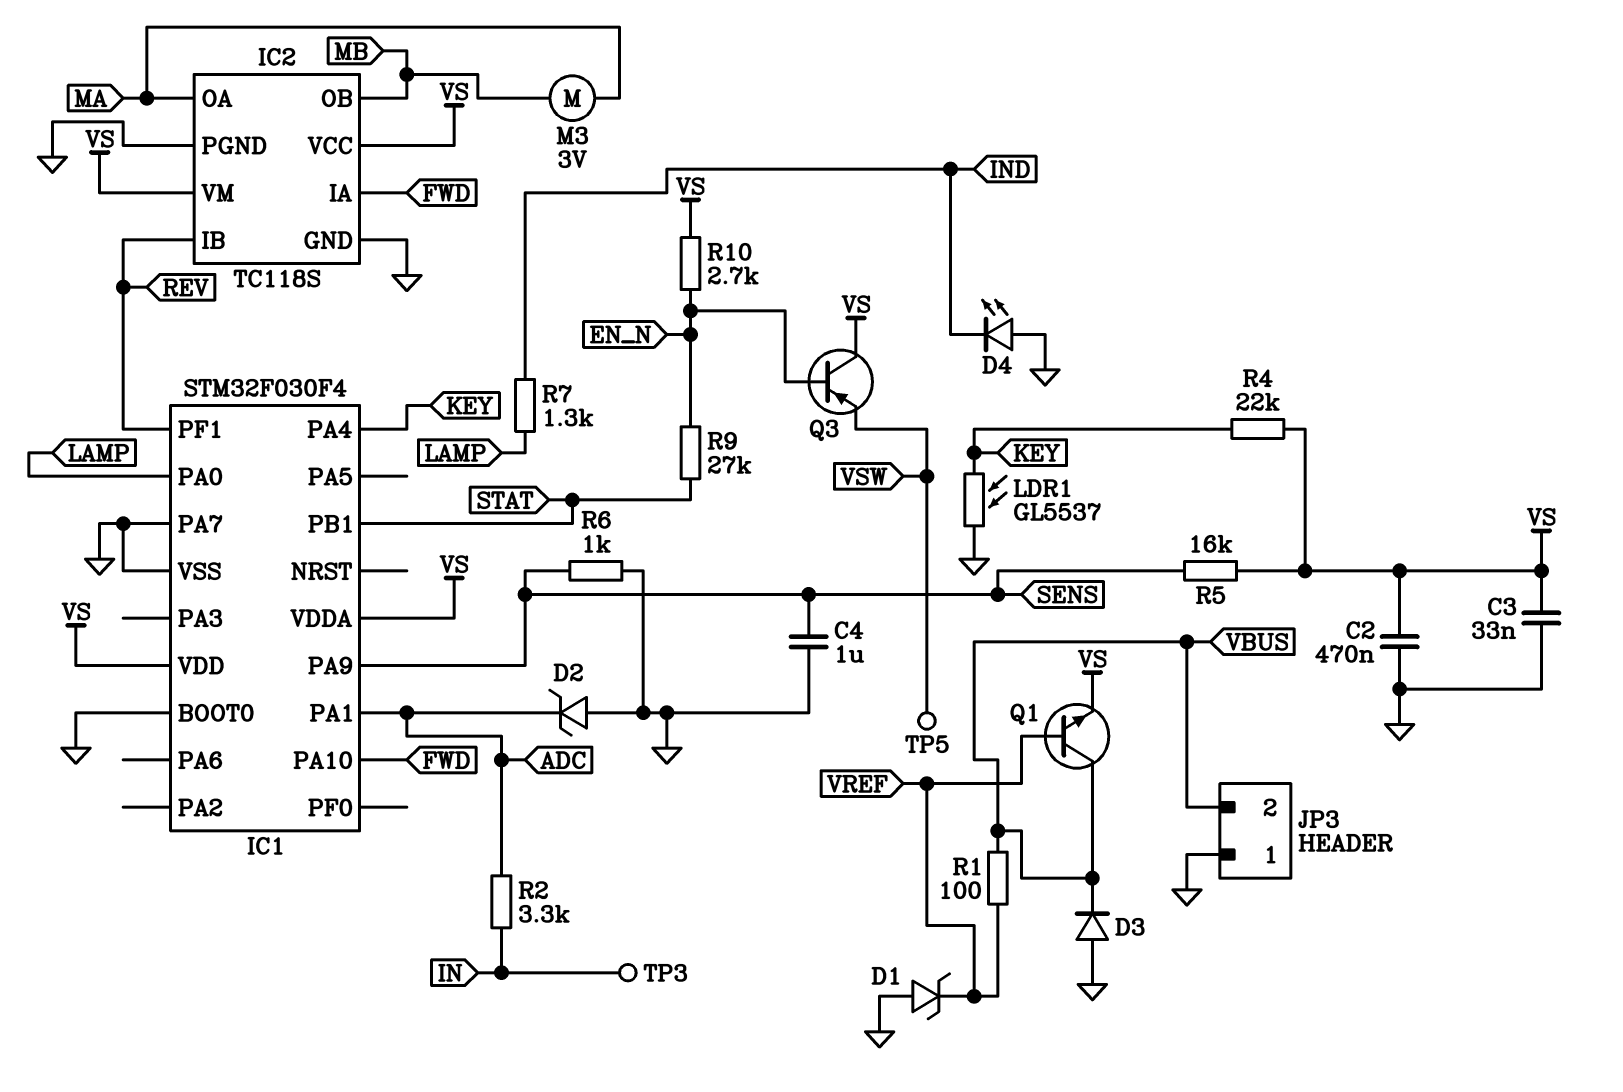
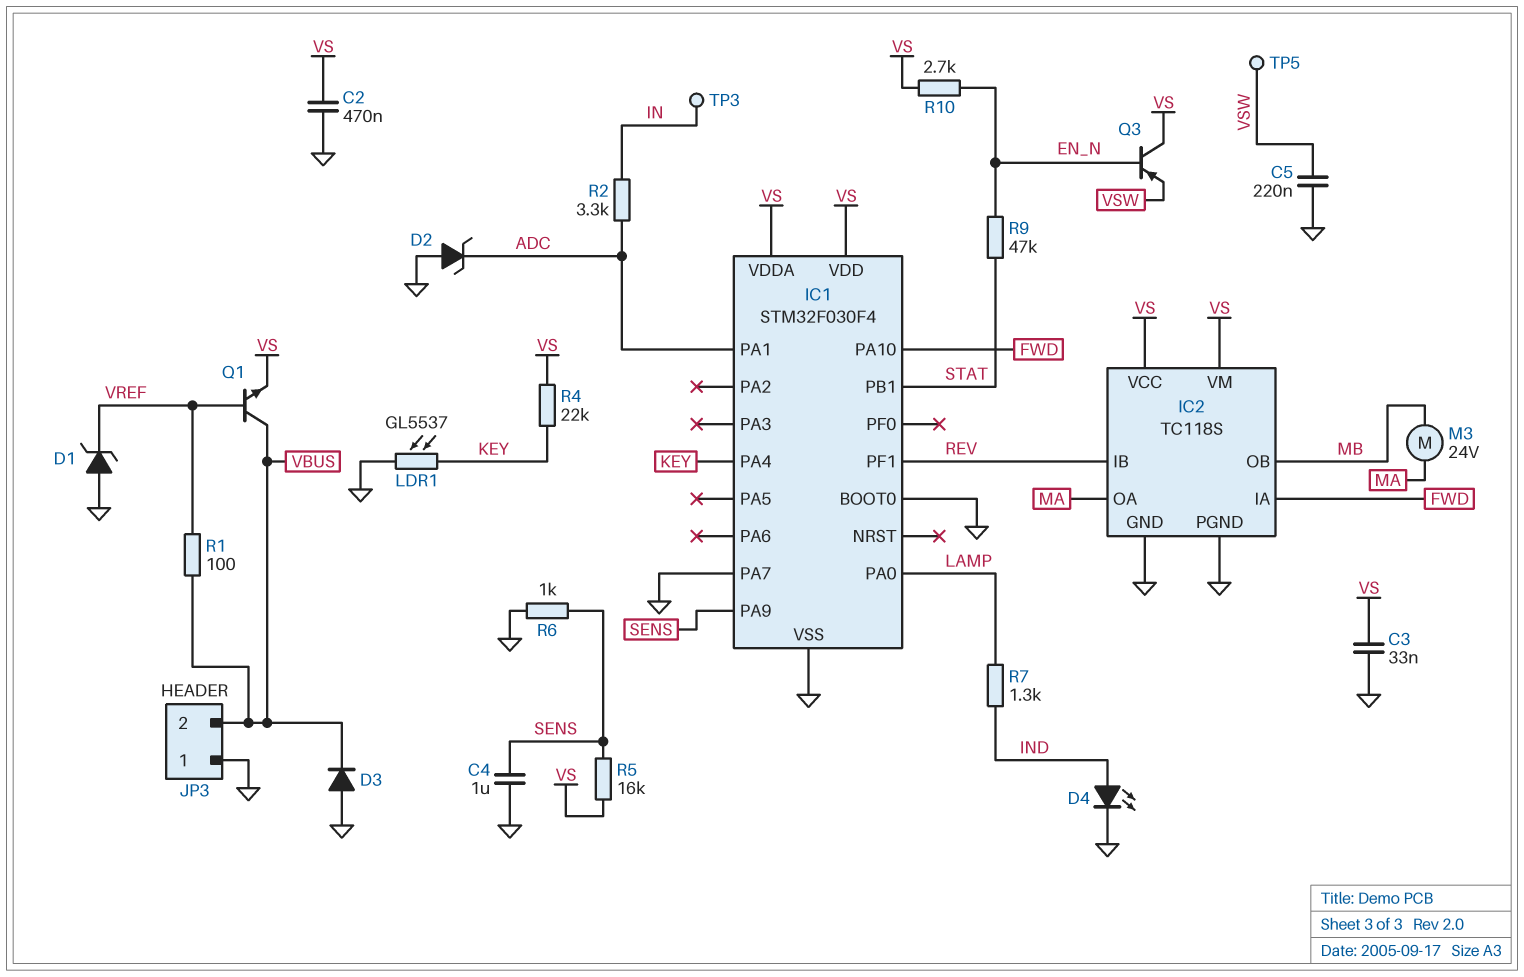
C5: none -> 220nF (GND, VSW)
D4: LED (A GND, K IND) -> LED (A IND, K GND)
M3: motor 3V (MA, MB) -> motor 24V (MA, MB)
R9: 27k (EN_N, STAT) -> 47k (EN_N, STAT)

